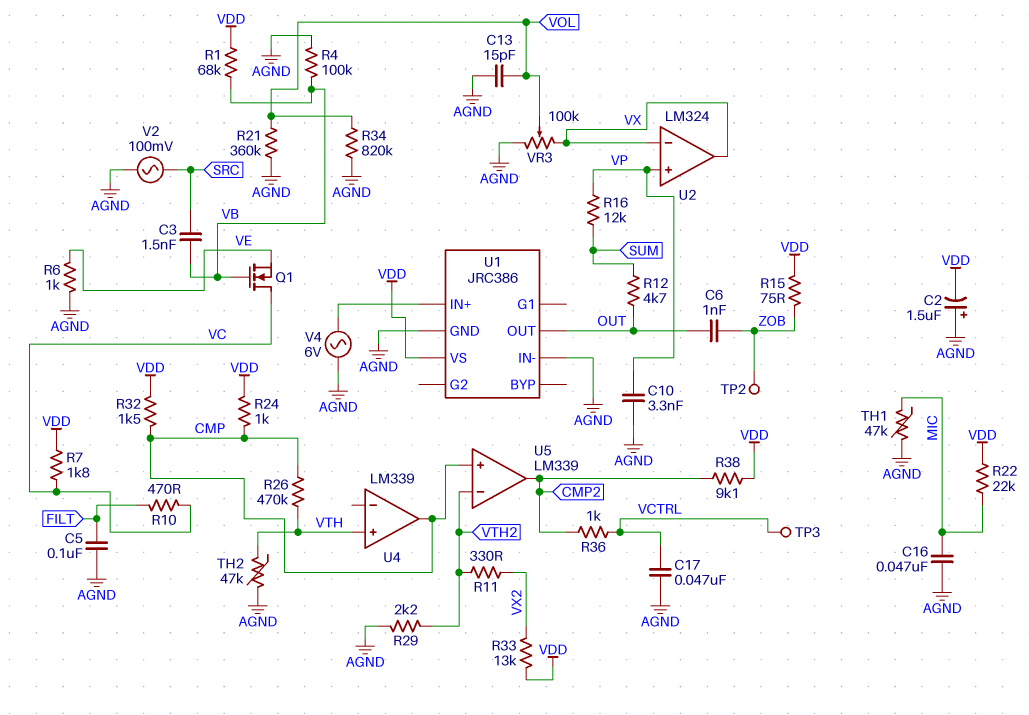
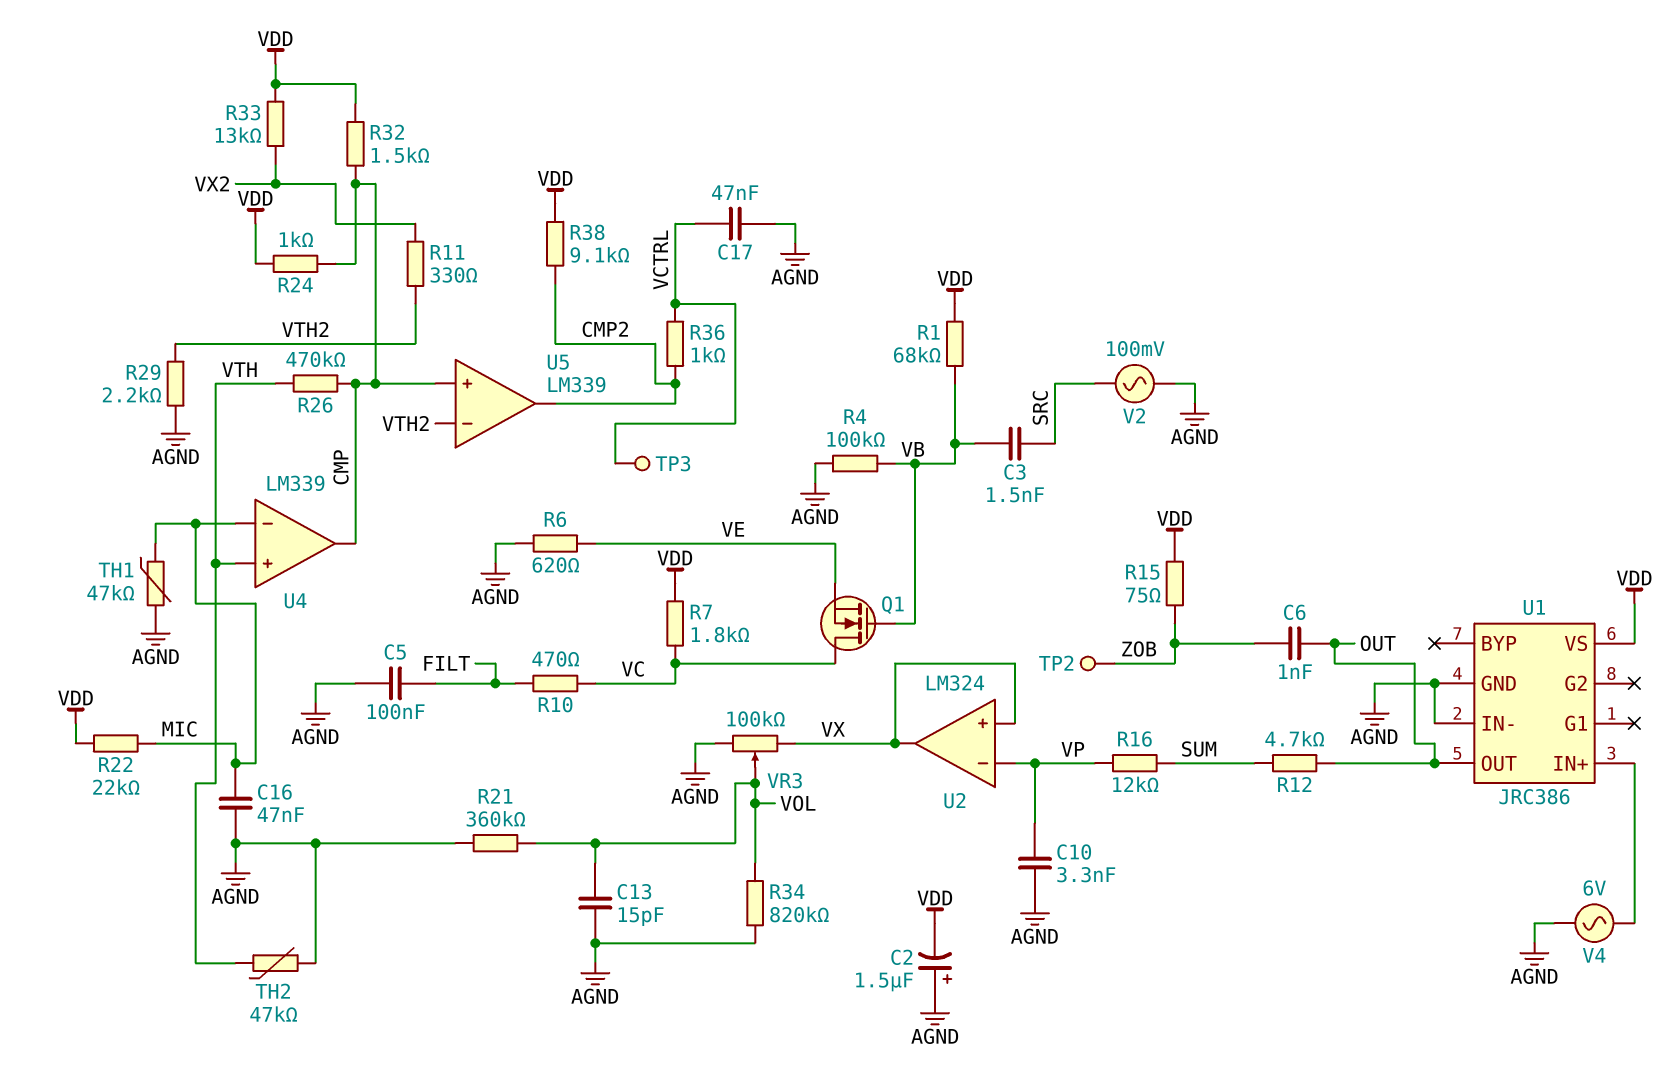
R6: 1k (AGND, VE) -> 620 (AGND, VE)
U2 pin in+: VP -> VX
U2 pin in-: VX -> VP
U4 pin in-: none -> MIC

